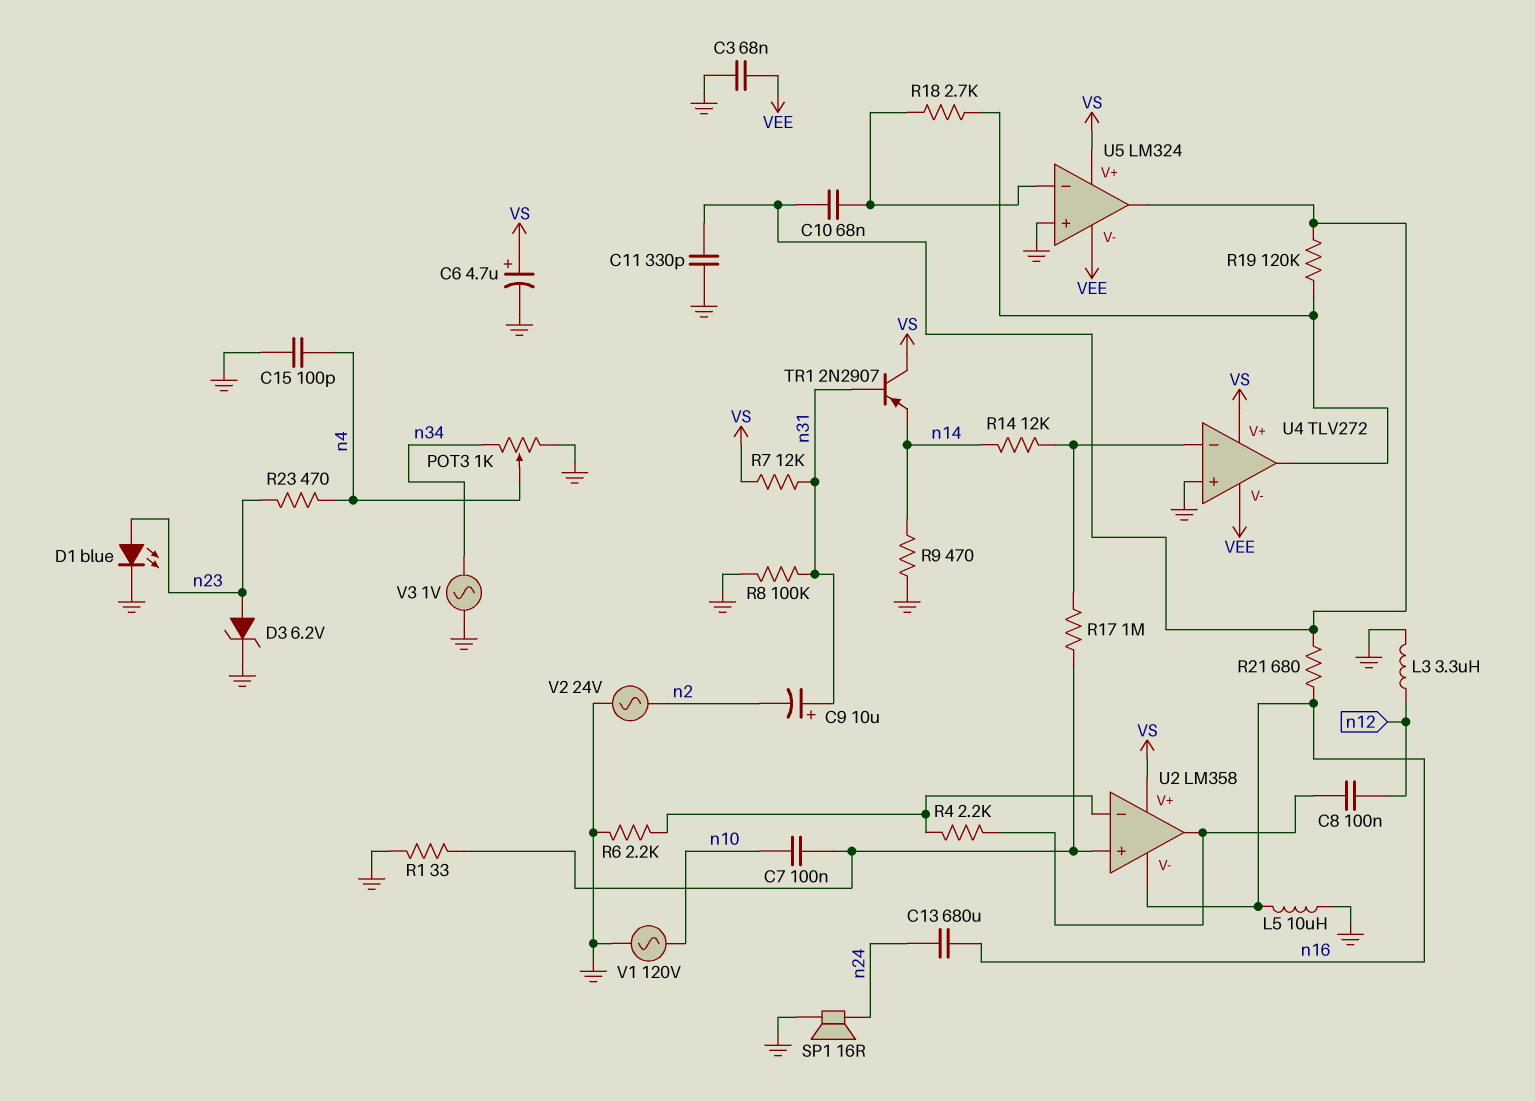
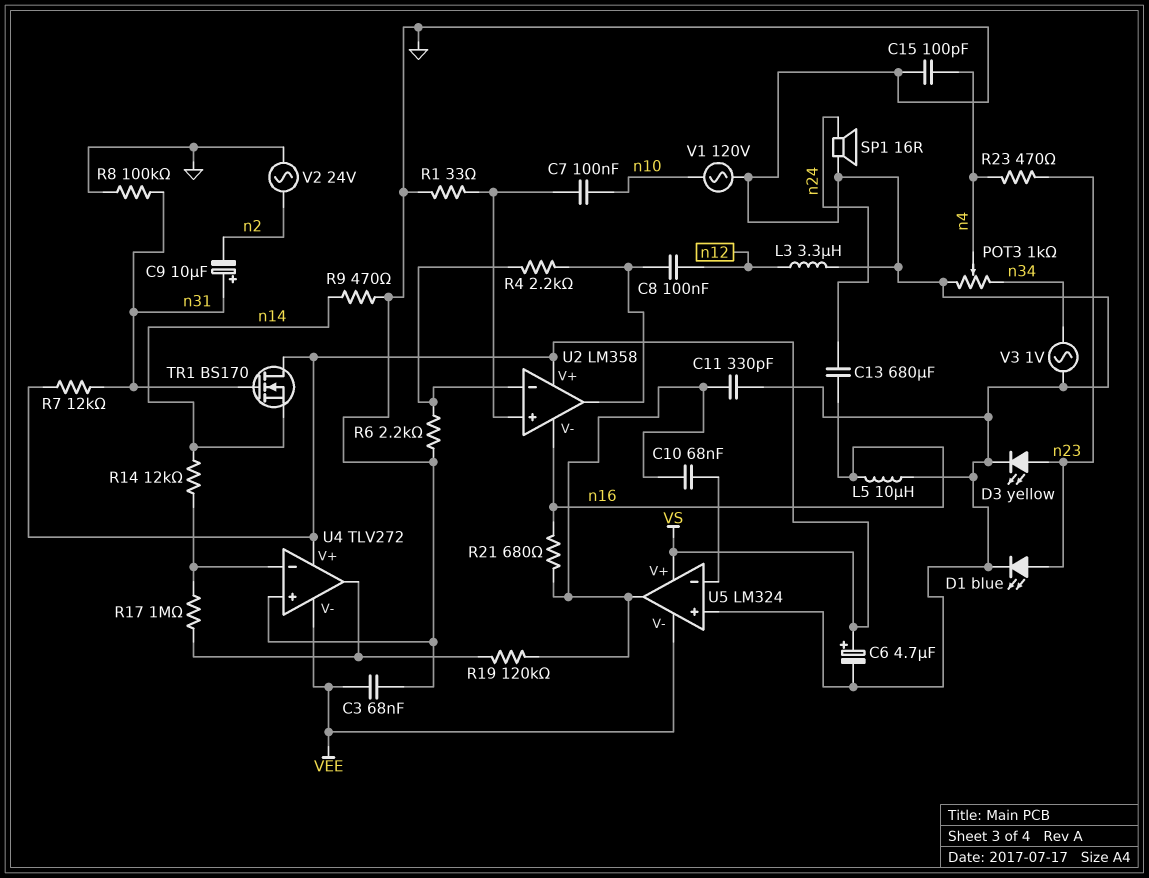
D3: zener 6.2V (A n23, K GND) -> LED yellow (A n23, K GND)
R17: 1M (U2/in+, U4/in-) -> 1M (U4/in-, U4/out)
R18: 2.7k (U4/out, U5/in-) -> none
TR1: PNP 2N2907 (B n31, C VS, E n14) -> NMOS BS170 (G n31, D VS, S n14)

